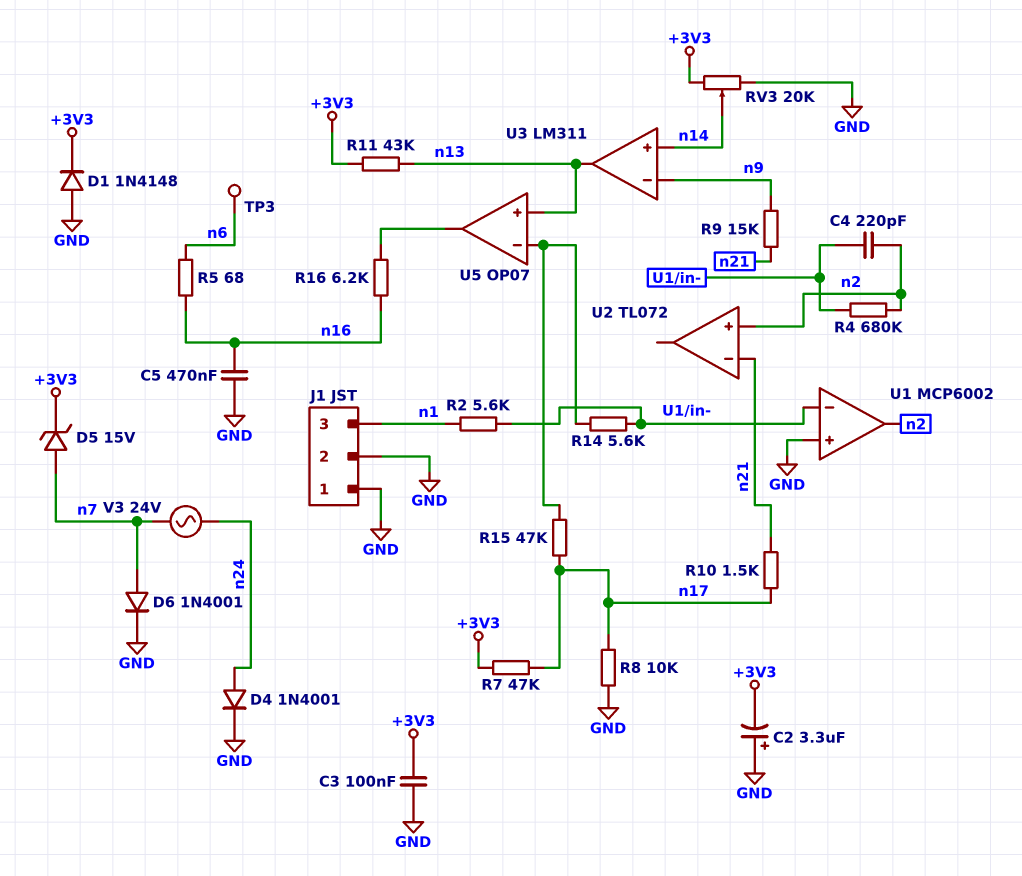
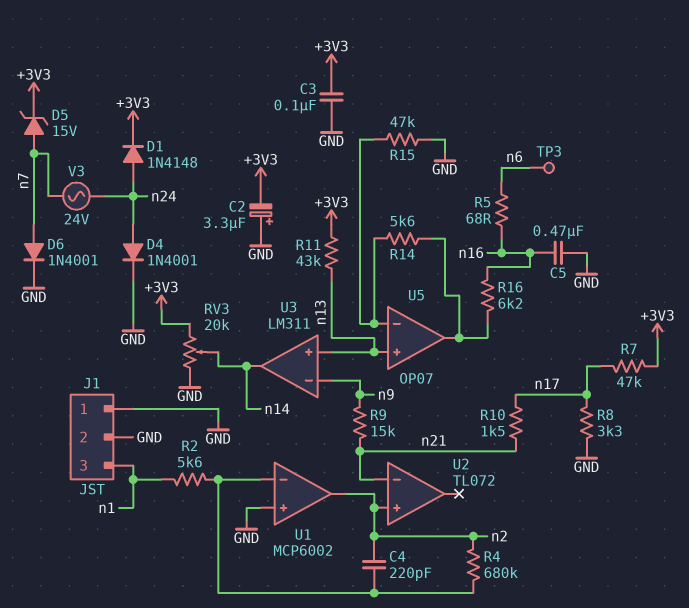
D1: diode 1N4148 (A GND, K +3V3) -> diode 1N4148 (A n24, K +3V3)
R8: 10k (GND, n17) -> 3.3k (GND, n17)
R14: 5.6k (U1/in-, U5/in-) -> 5.6k (U5/in-, U5/out)
R15: 47k (U5/in-, n17) -> 47k (GND, U5/in-)
U3 pin in+: n14 -> n13
U3 pin out: n13 -> n14

